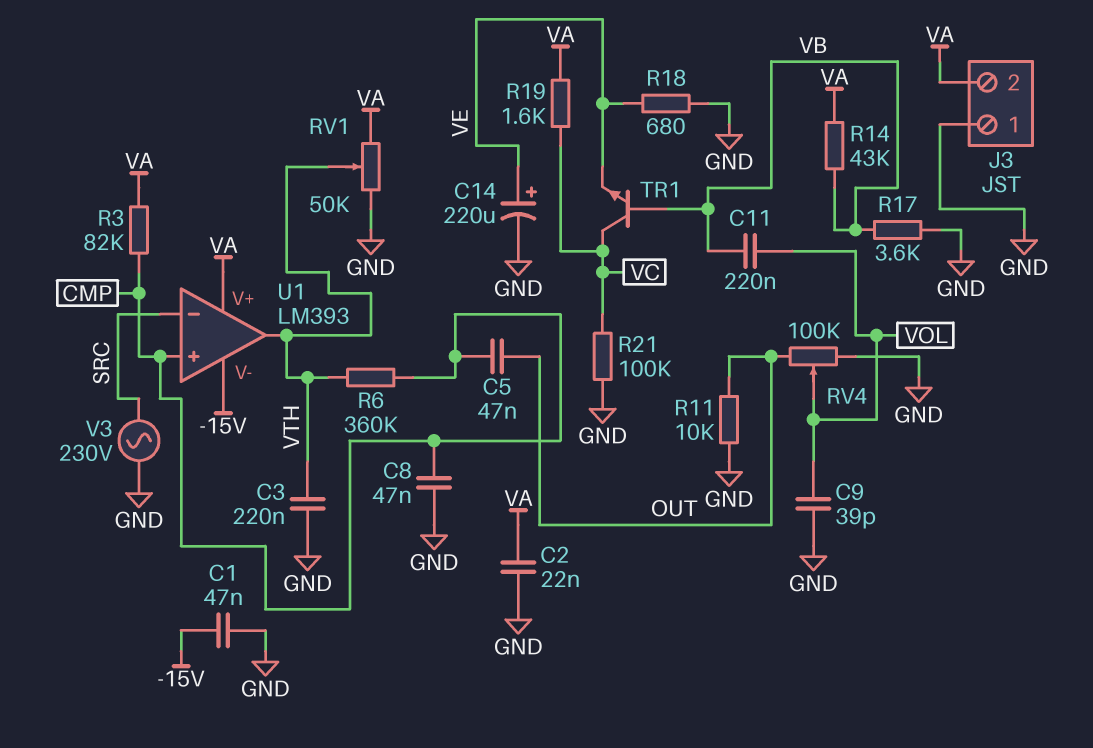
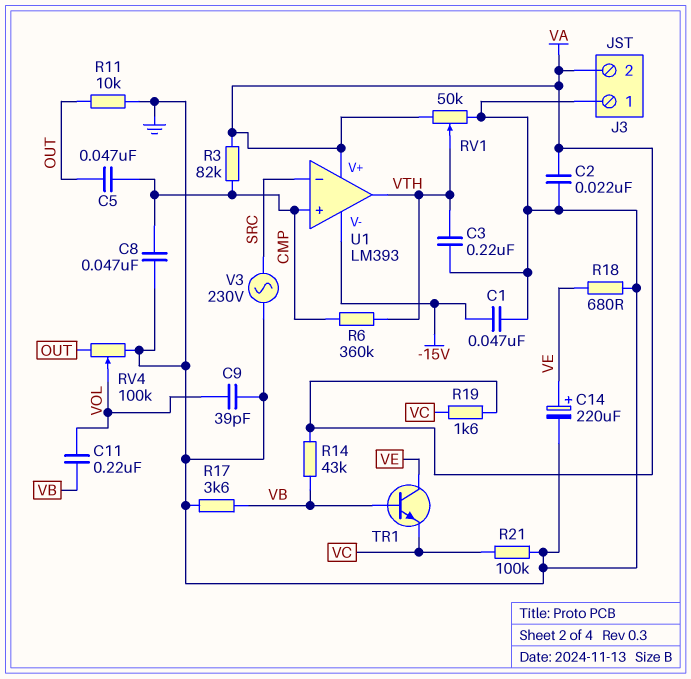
TR1: NPN (B VB, C VC, E VE) -> NPN (B VB, C VE, E VC)

